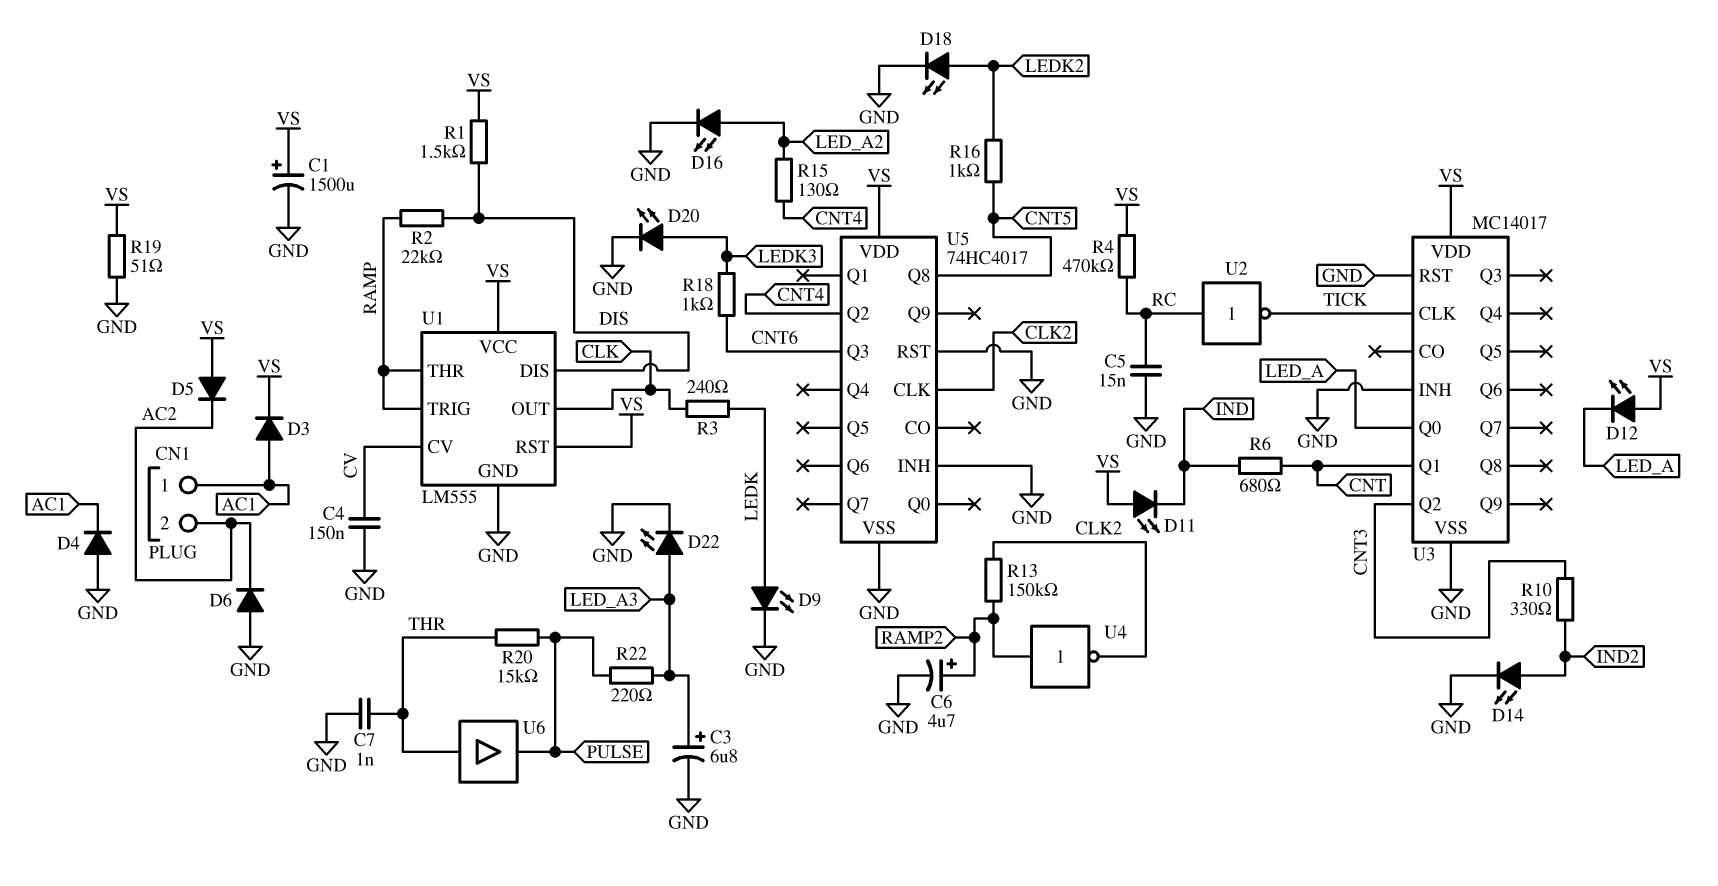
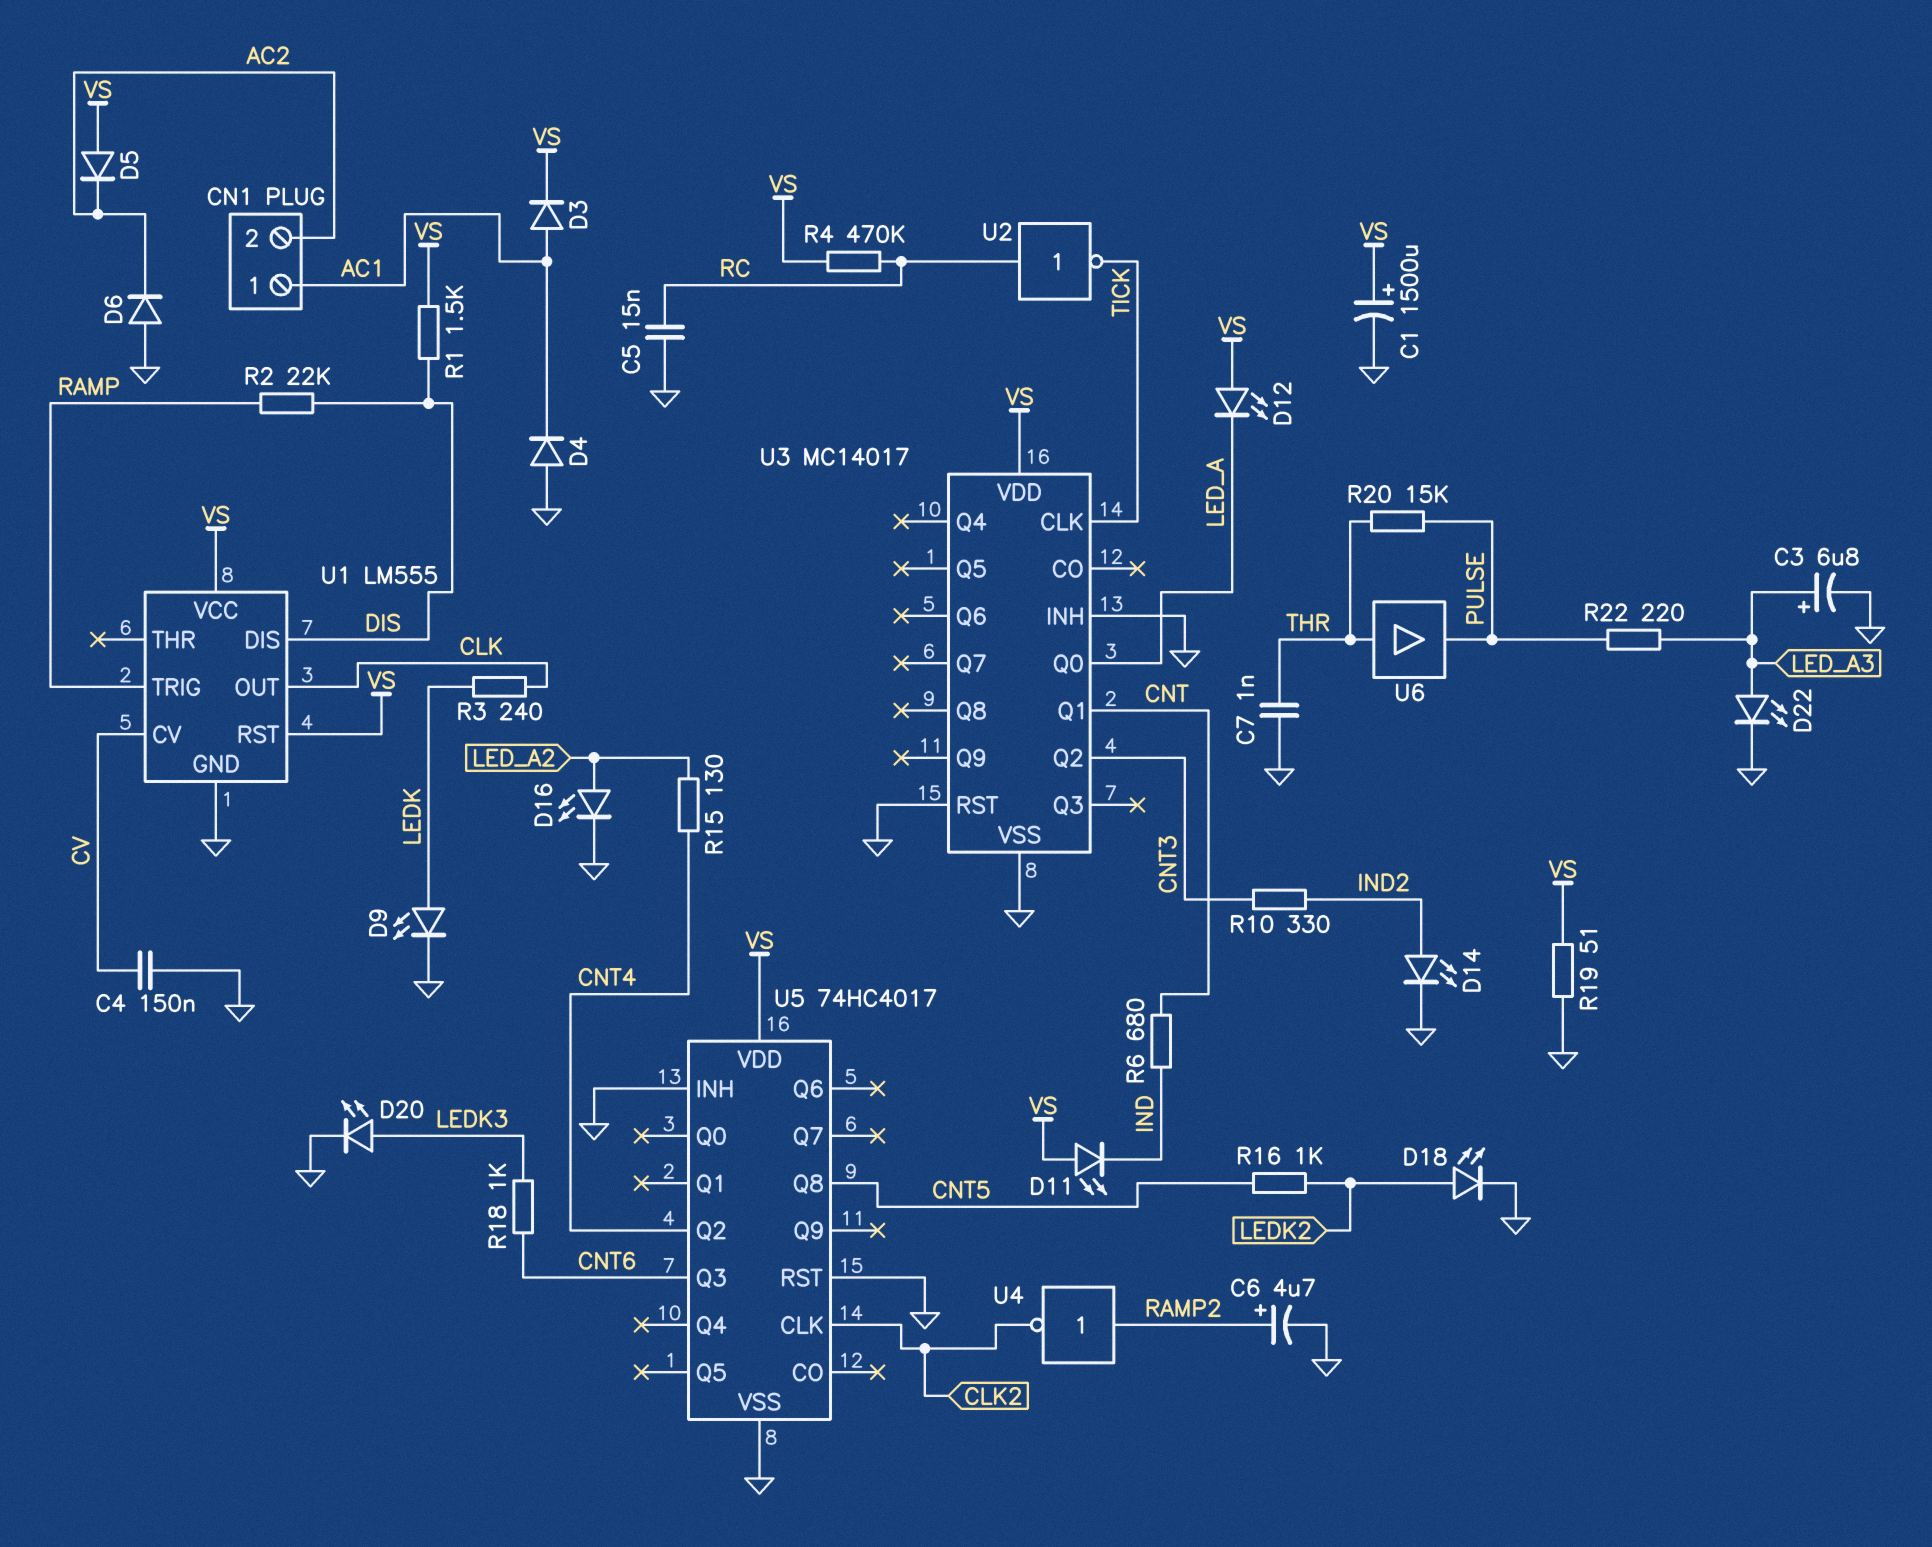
R13: 150k (CLK2, RAMP2) -> none
U1 pin THR: RAMP -> none

